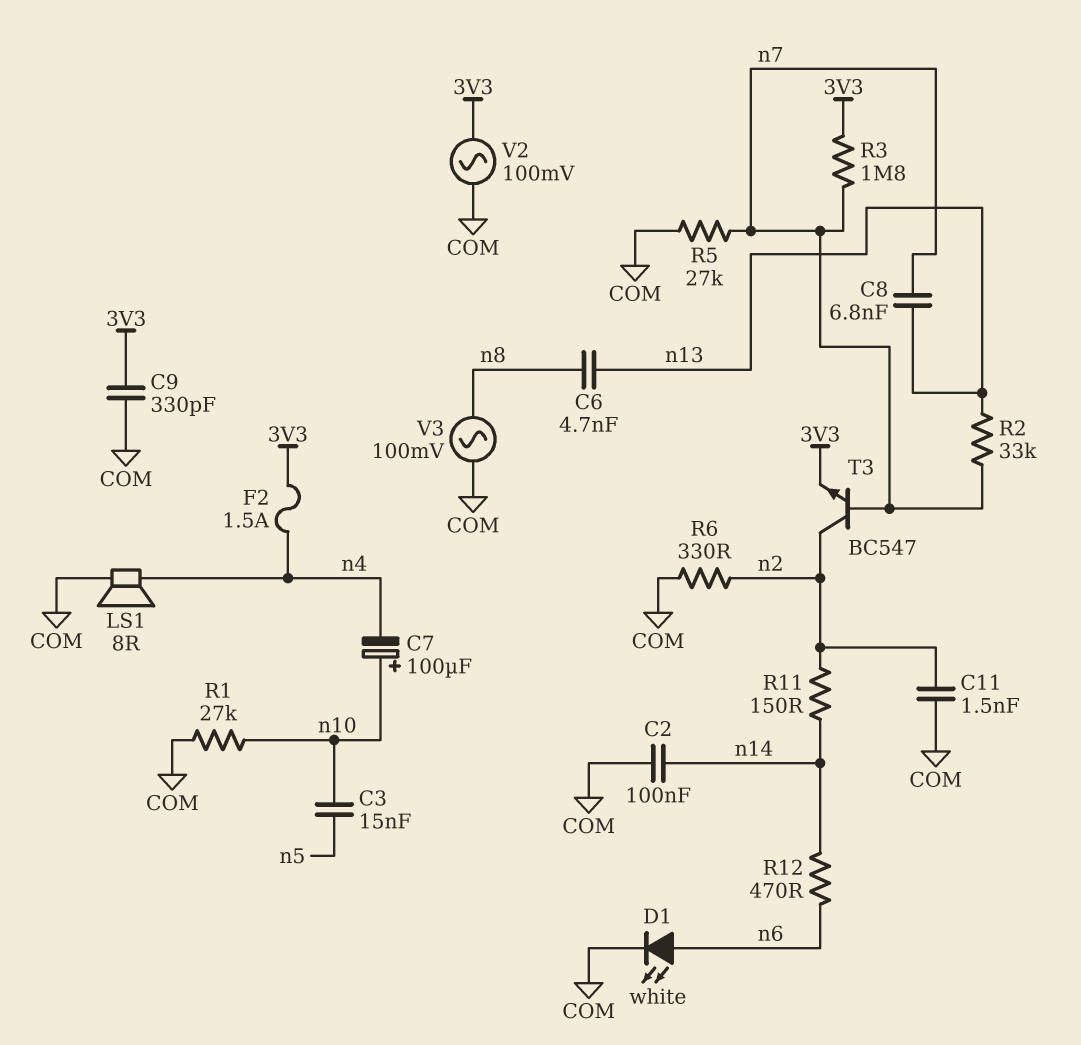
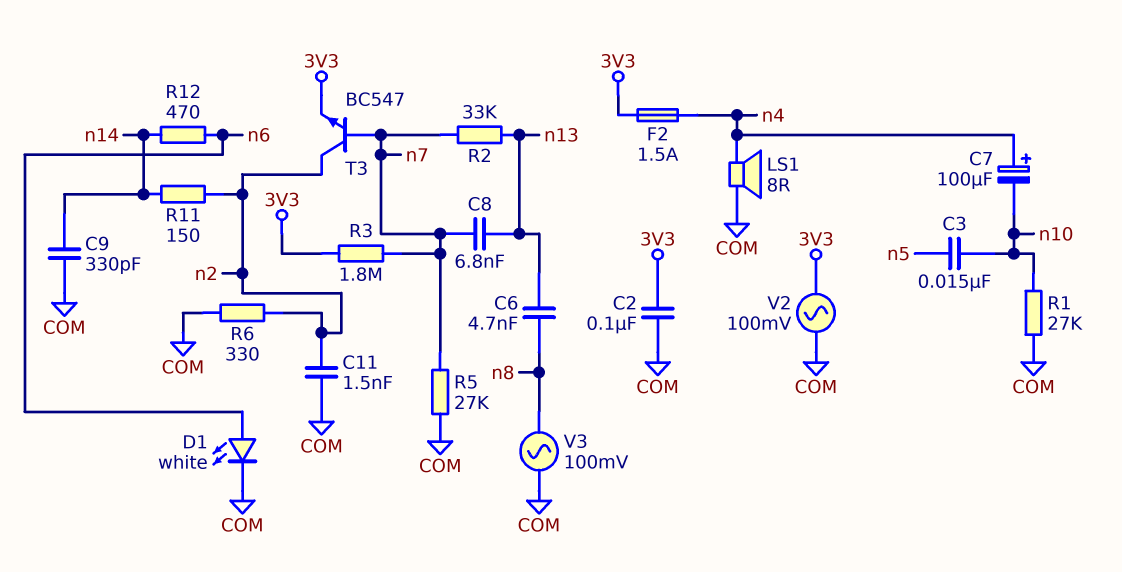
C2: 100nF (COM, n14) -> 100nF (3V3, COM)
C7: 100uF (plus n10, minus n4) -> 100uF (plus n4, minus n10)
C9: 330pF (3V3, COM) -> 330pF (COM, n14)

